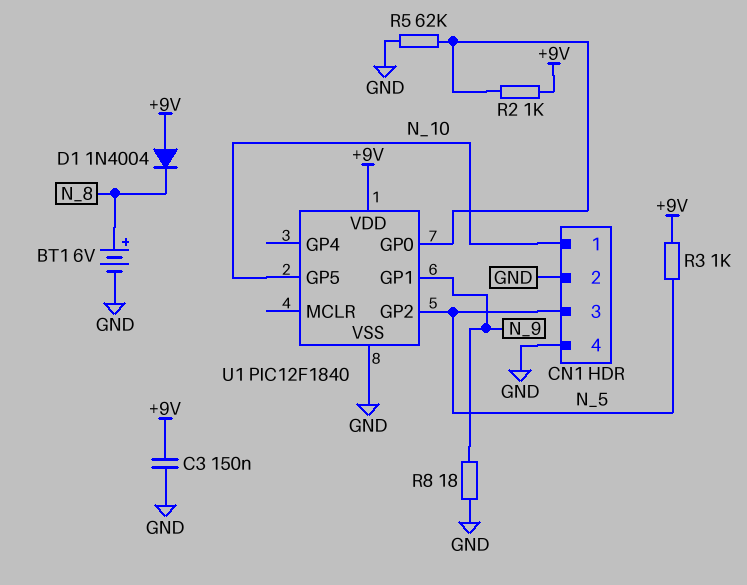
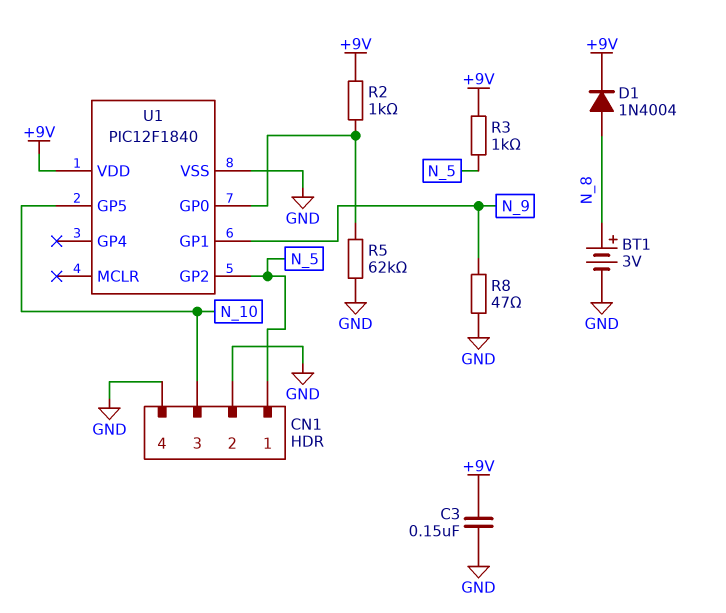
BT1: 6V (plus N_8, minus GND) -> 3V (plus N_8, minus GND)
CN1 pin 1: N_10 -> N_5
CN1 pin 3: N_5 -> N_10
D1: diode 1N4004 (A +9V, K N_8) -> diode 1N4004 (A N_8, K +9V)
R8: 18 (GND, N_9) -> 47 (GND, N_9)

